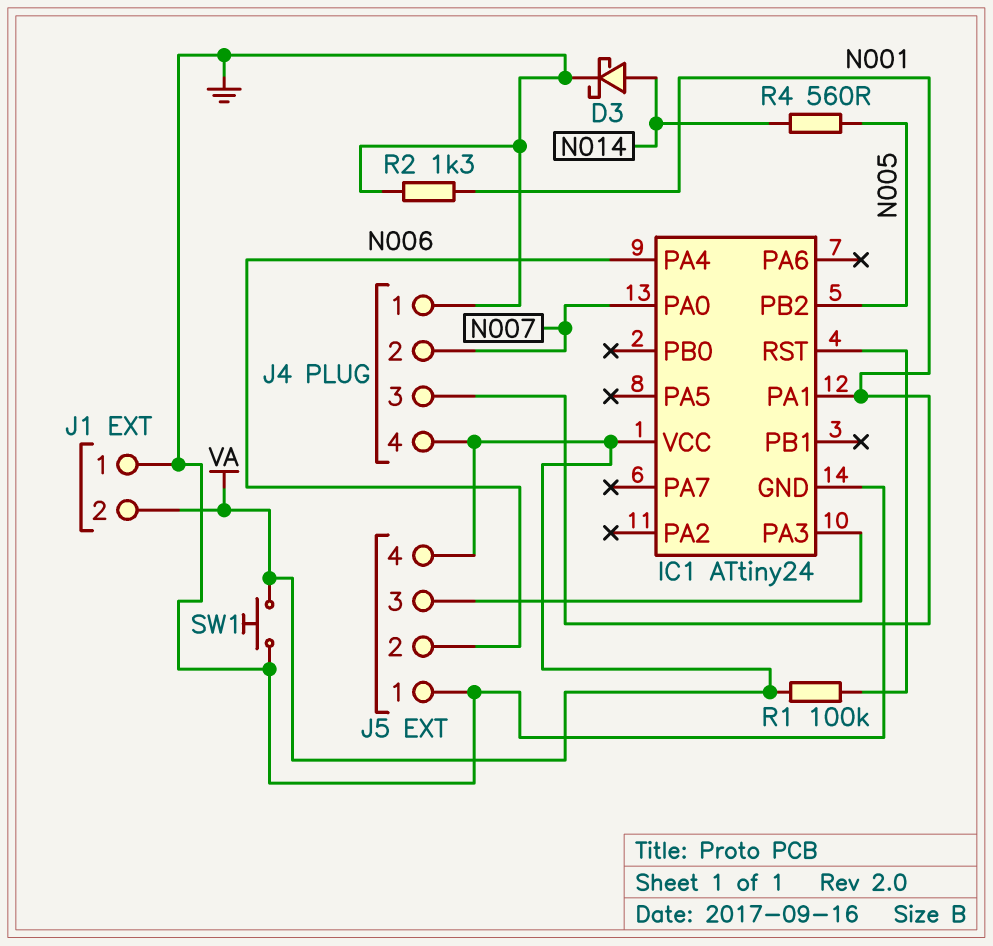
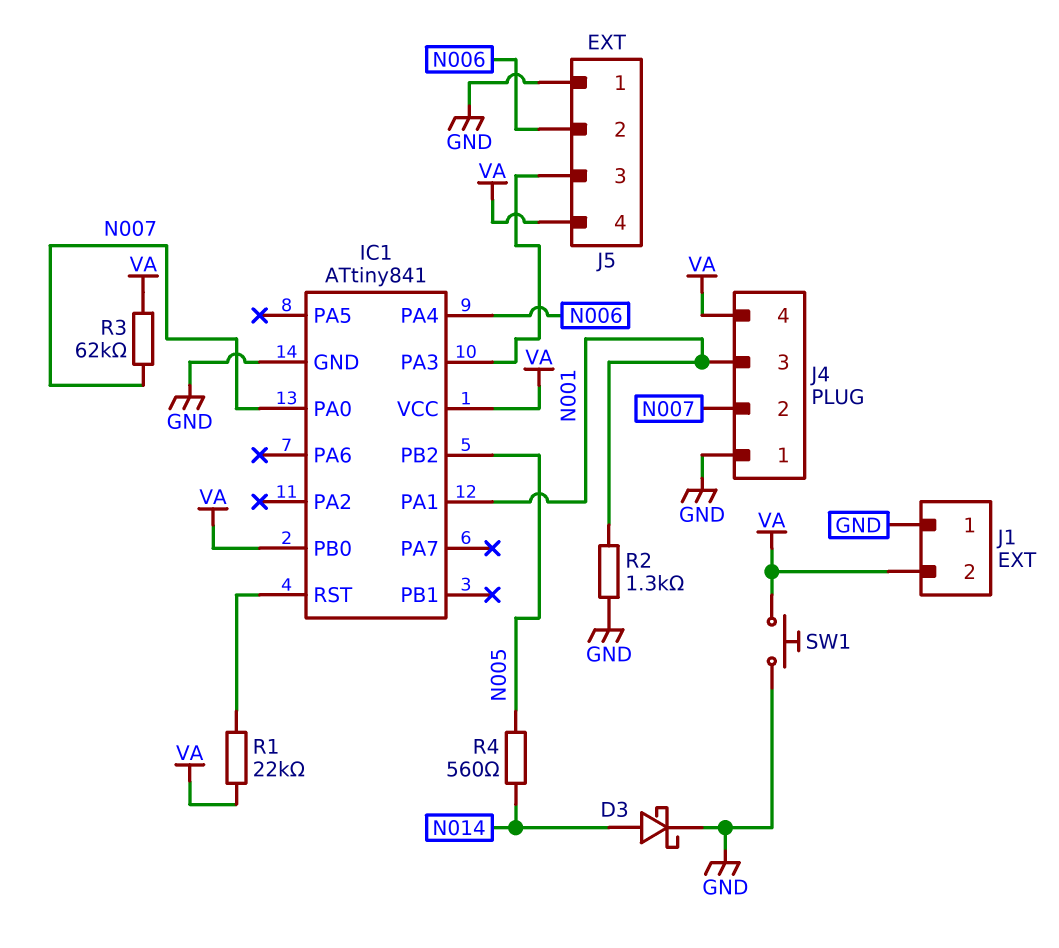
IC1: ATtiny24 -> ATtiny841
IC1 pin PB0: none -> VA
R1: 100k (IC1/RST, VA) -> 22k (IC1/RST, VA)
R3: none -> 62k (N007, VA)

